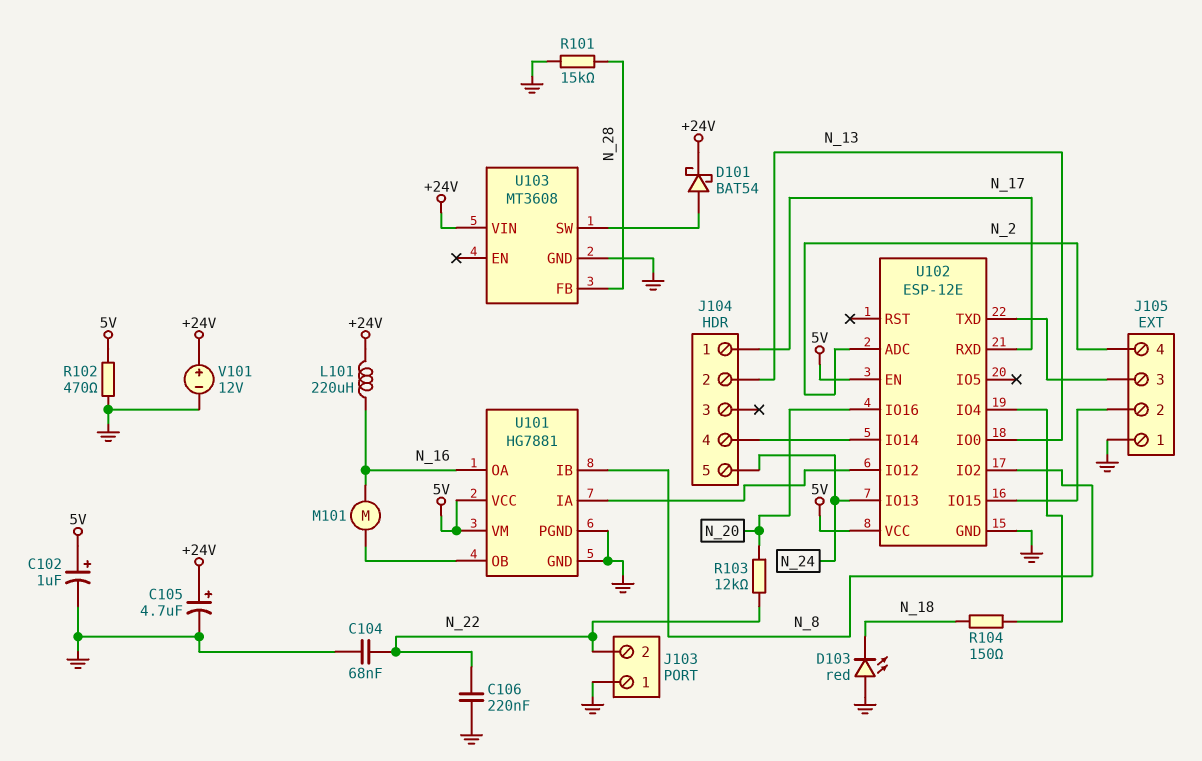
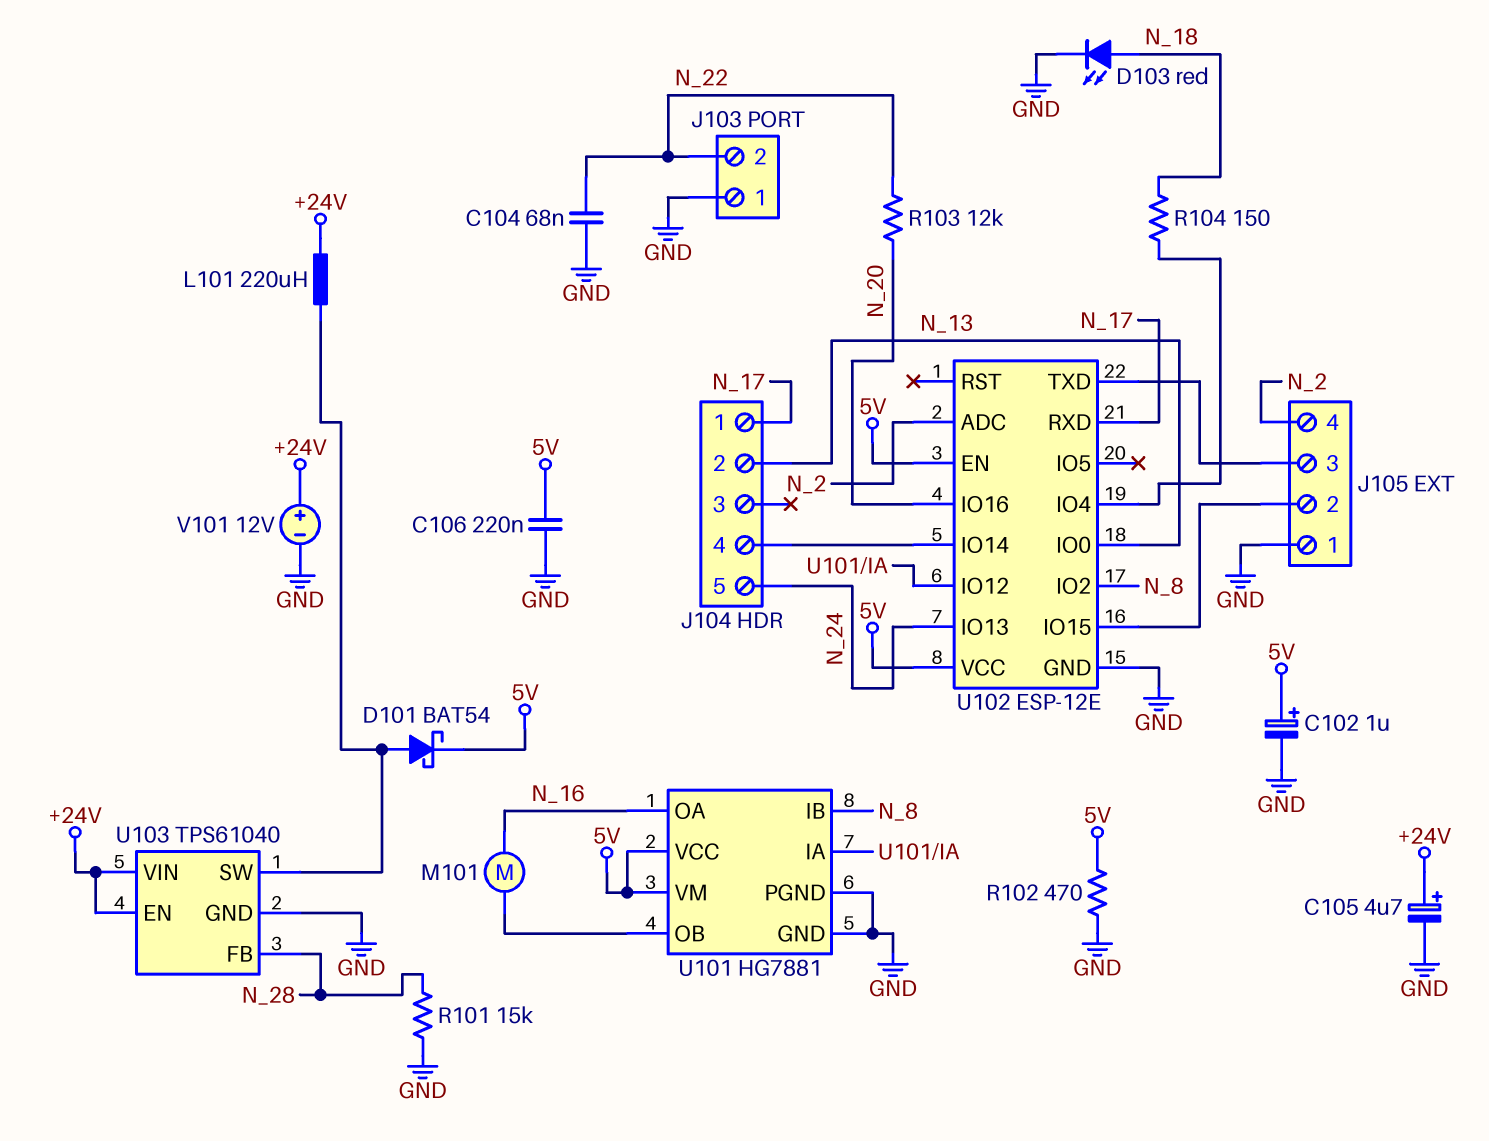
C106: 220nF (GND, N_22) -> 220nF (5V, GND)
D101: schottky BAT54 (A U103/SW, K +24V) -> schottky BAT54 (A U103/SW, K 5V)
D103: LED red (A GND, K N_18) -> LED red (A N_18, K GND)
L101: 220uH (+24V, N_16) -> 220uH (+24V, U103/SW)
U103: MT3608 -> TPS61040
U103 pin EN: none -> +24V

